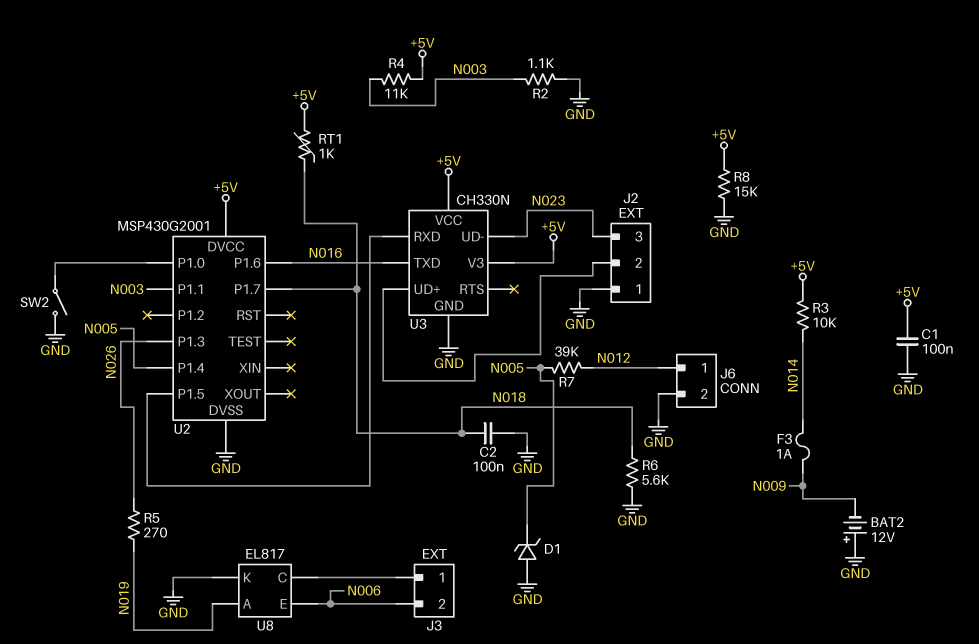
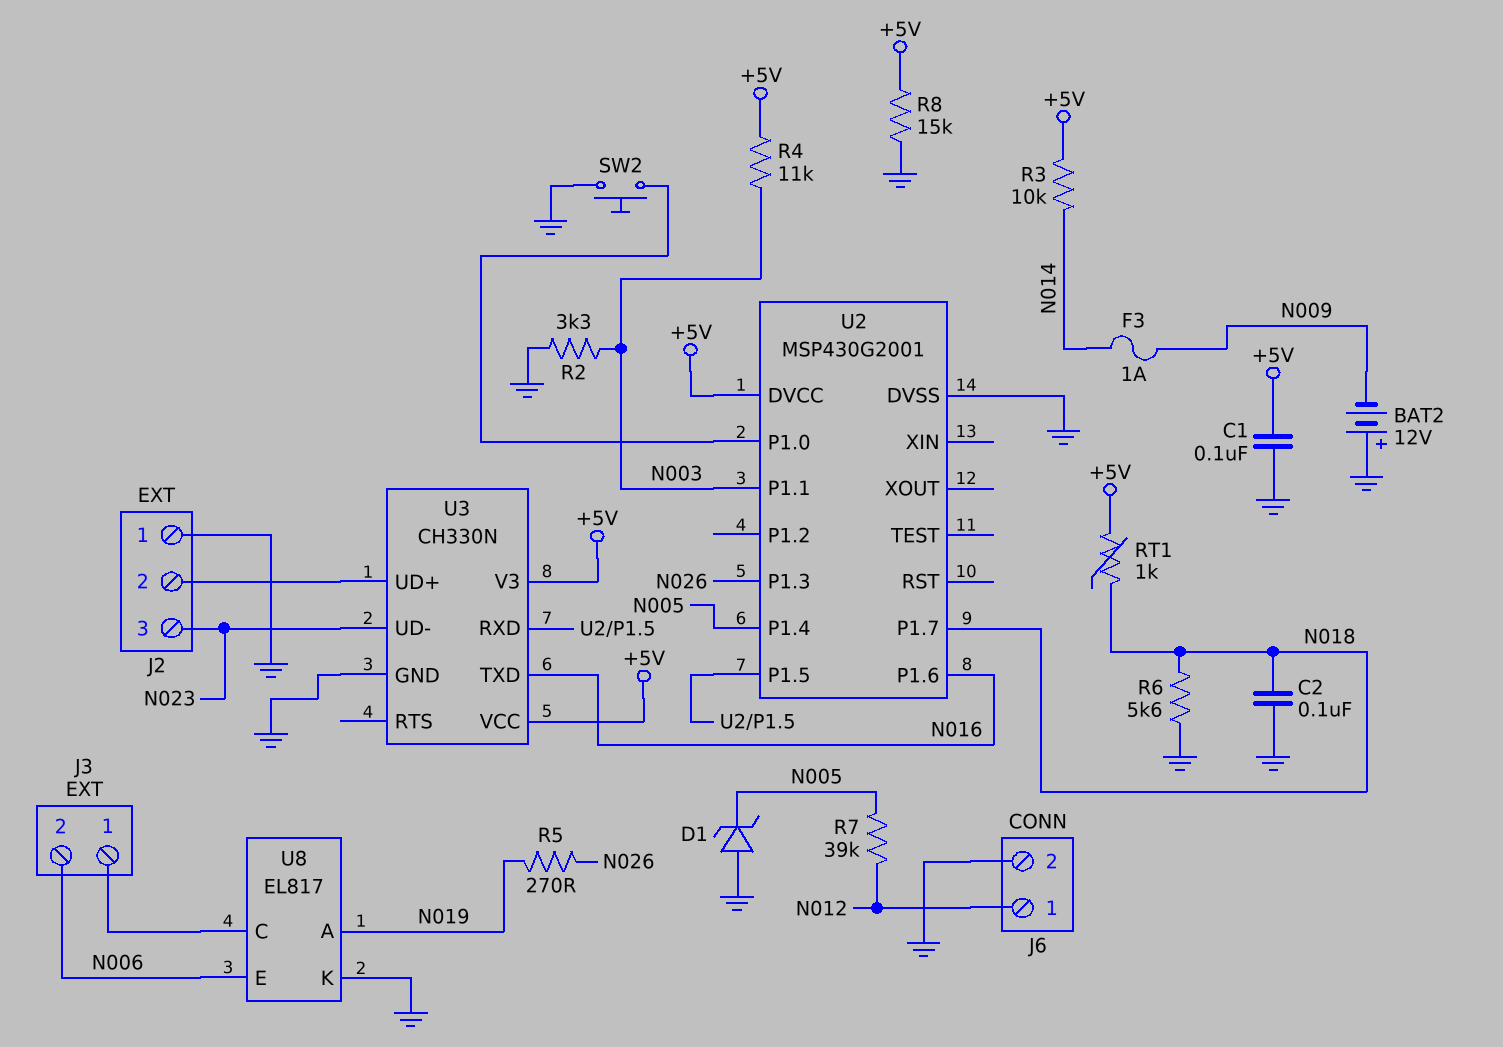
R2: 1.1k (GND, N003) -> 3.3k (GND, N003)
SW2: switch (GND, U2/P1.0) -> button (GND, U2/P1.0)

